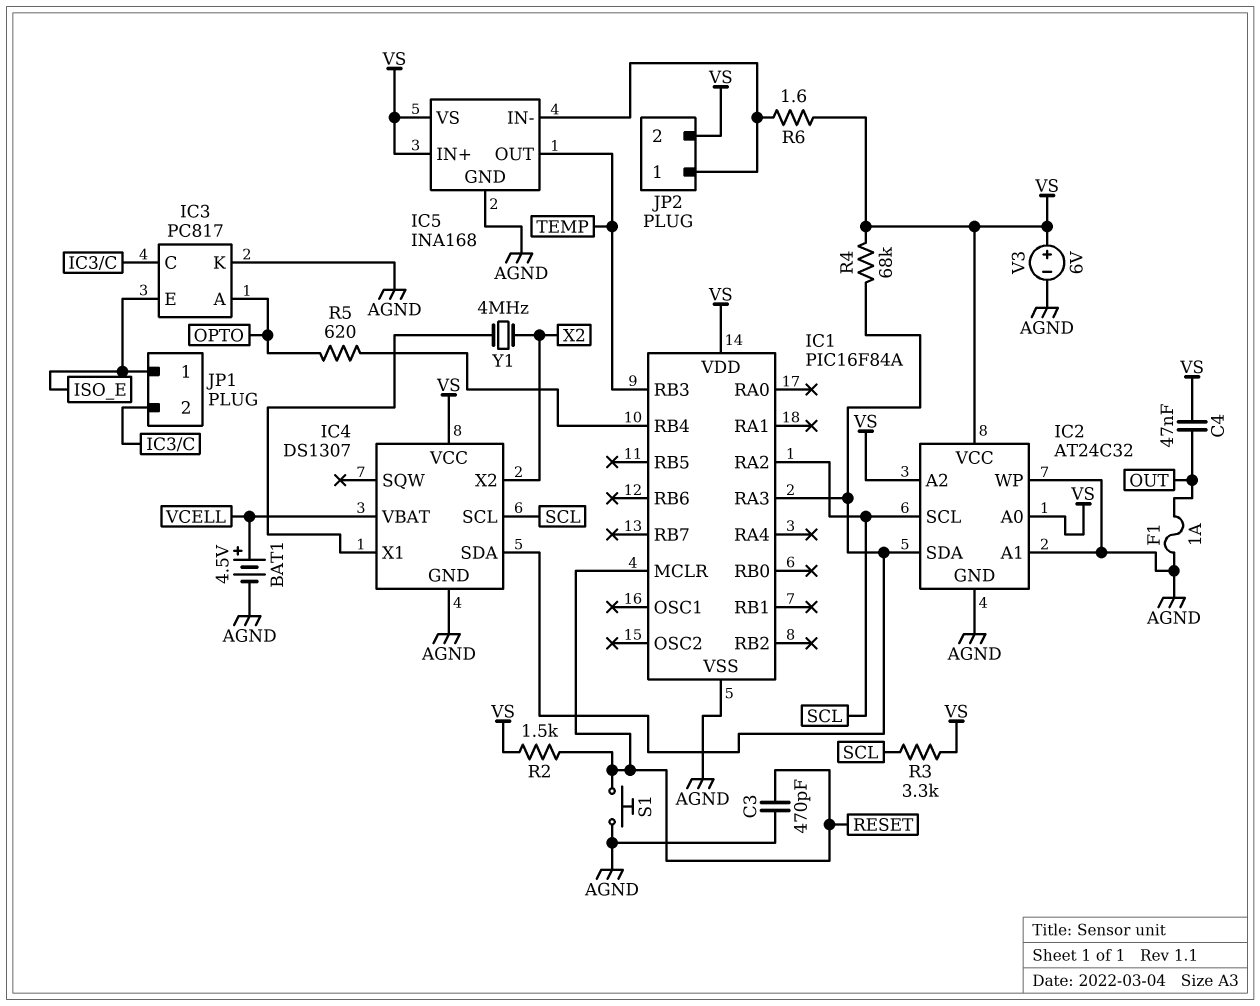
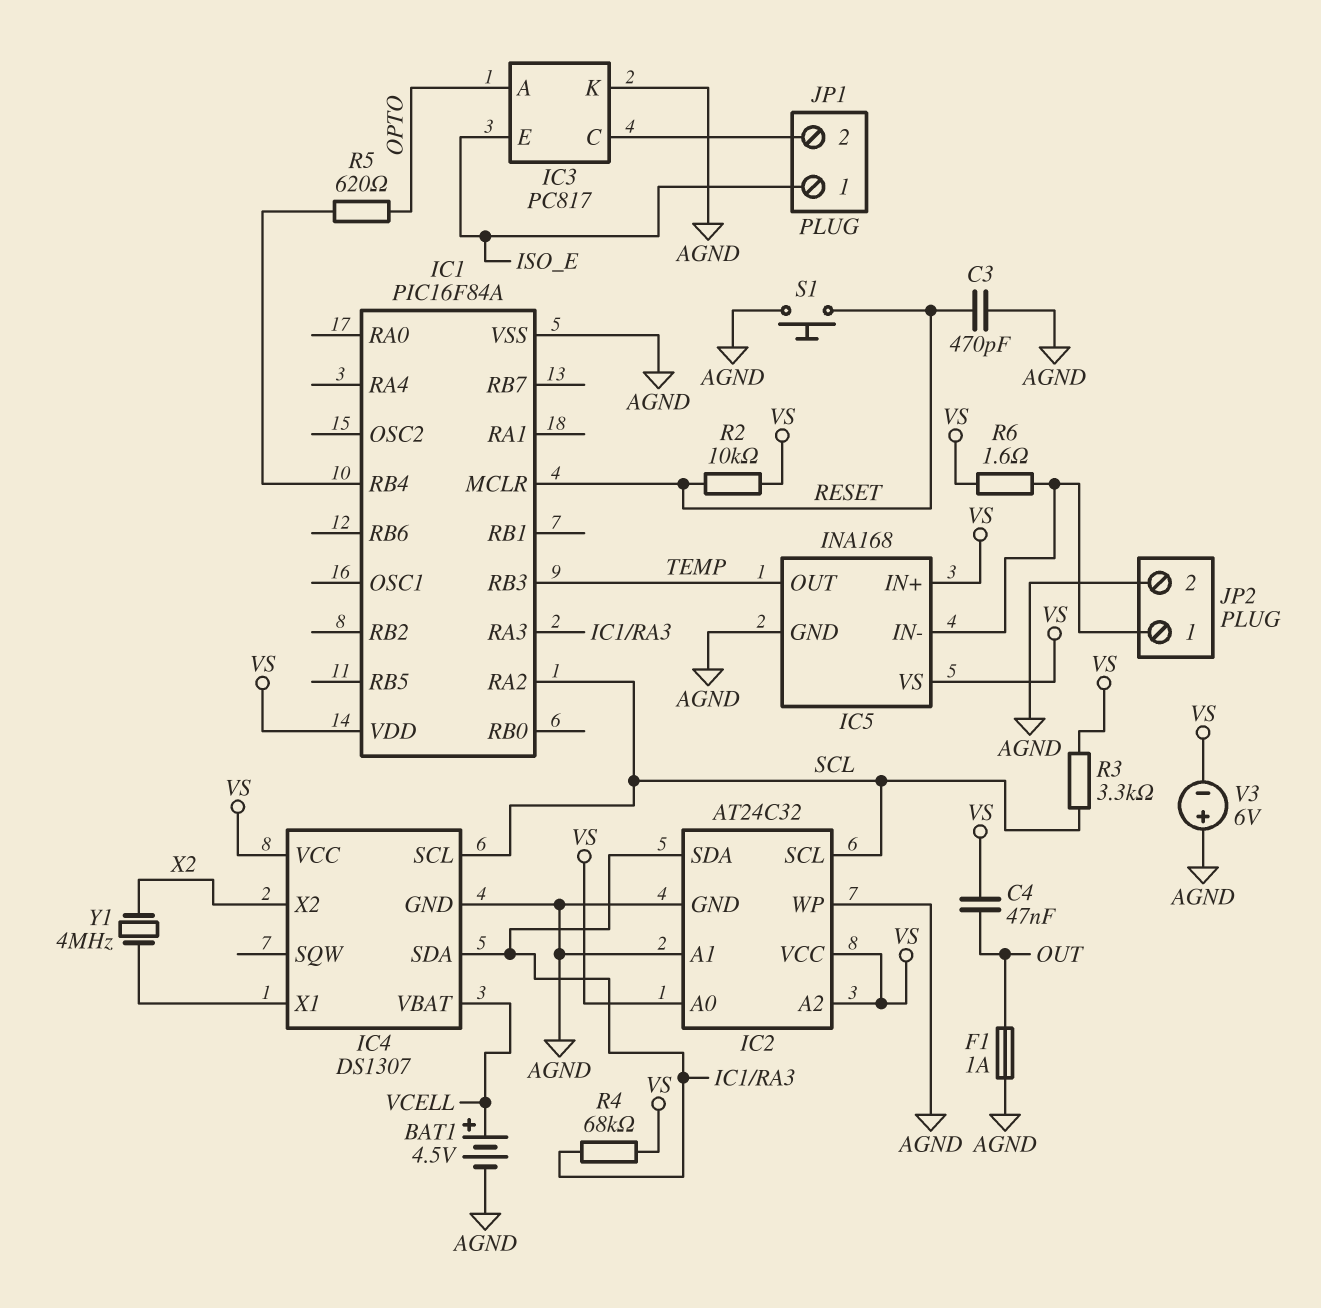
JP2 pin 2: VS -> AGND
R2: 1.5k (RESET, VS) -> 10k (RESET, VS)
V3: 6V (plus VS, minus AGND) -> 6V (plus AGND, minus VS)

